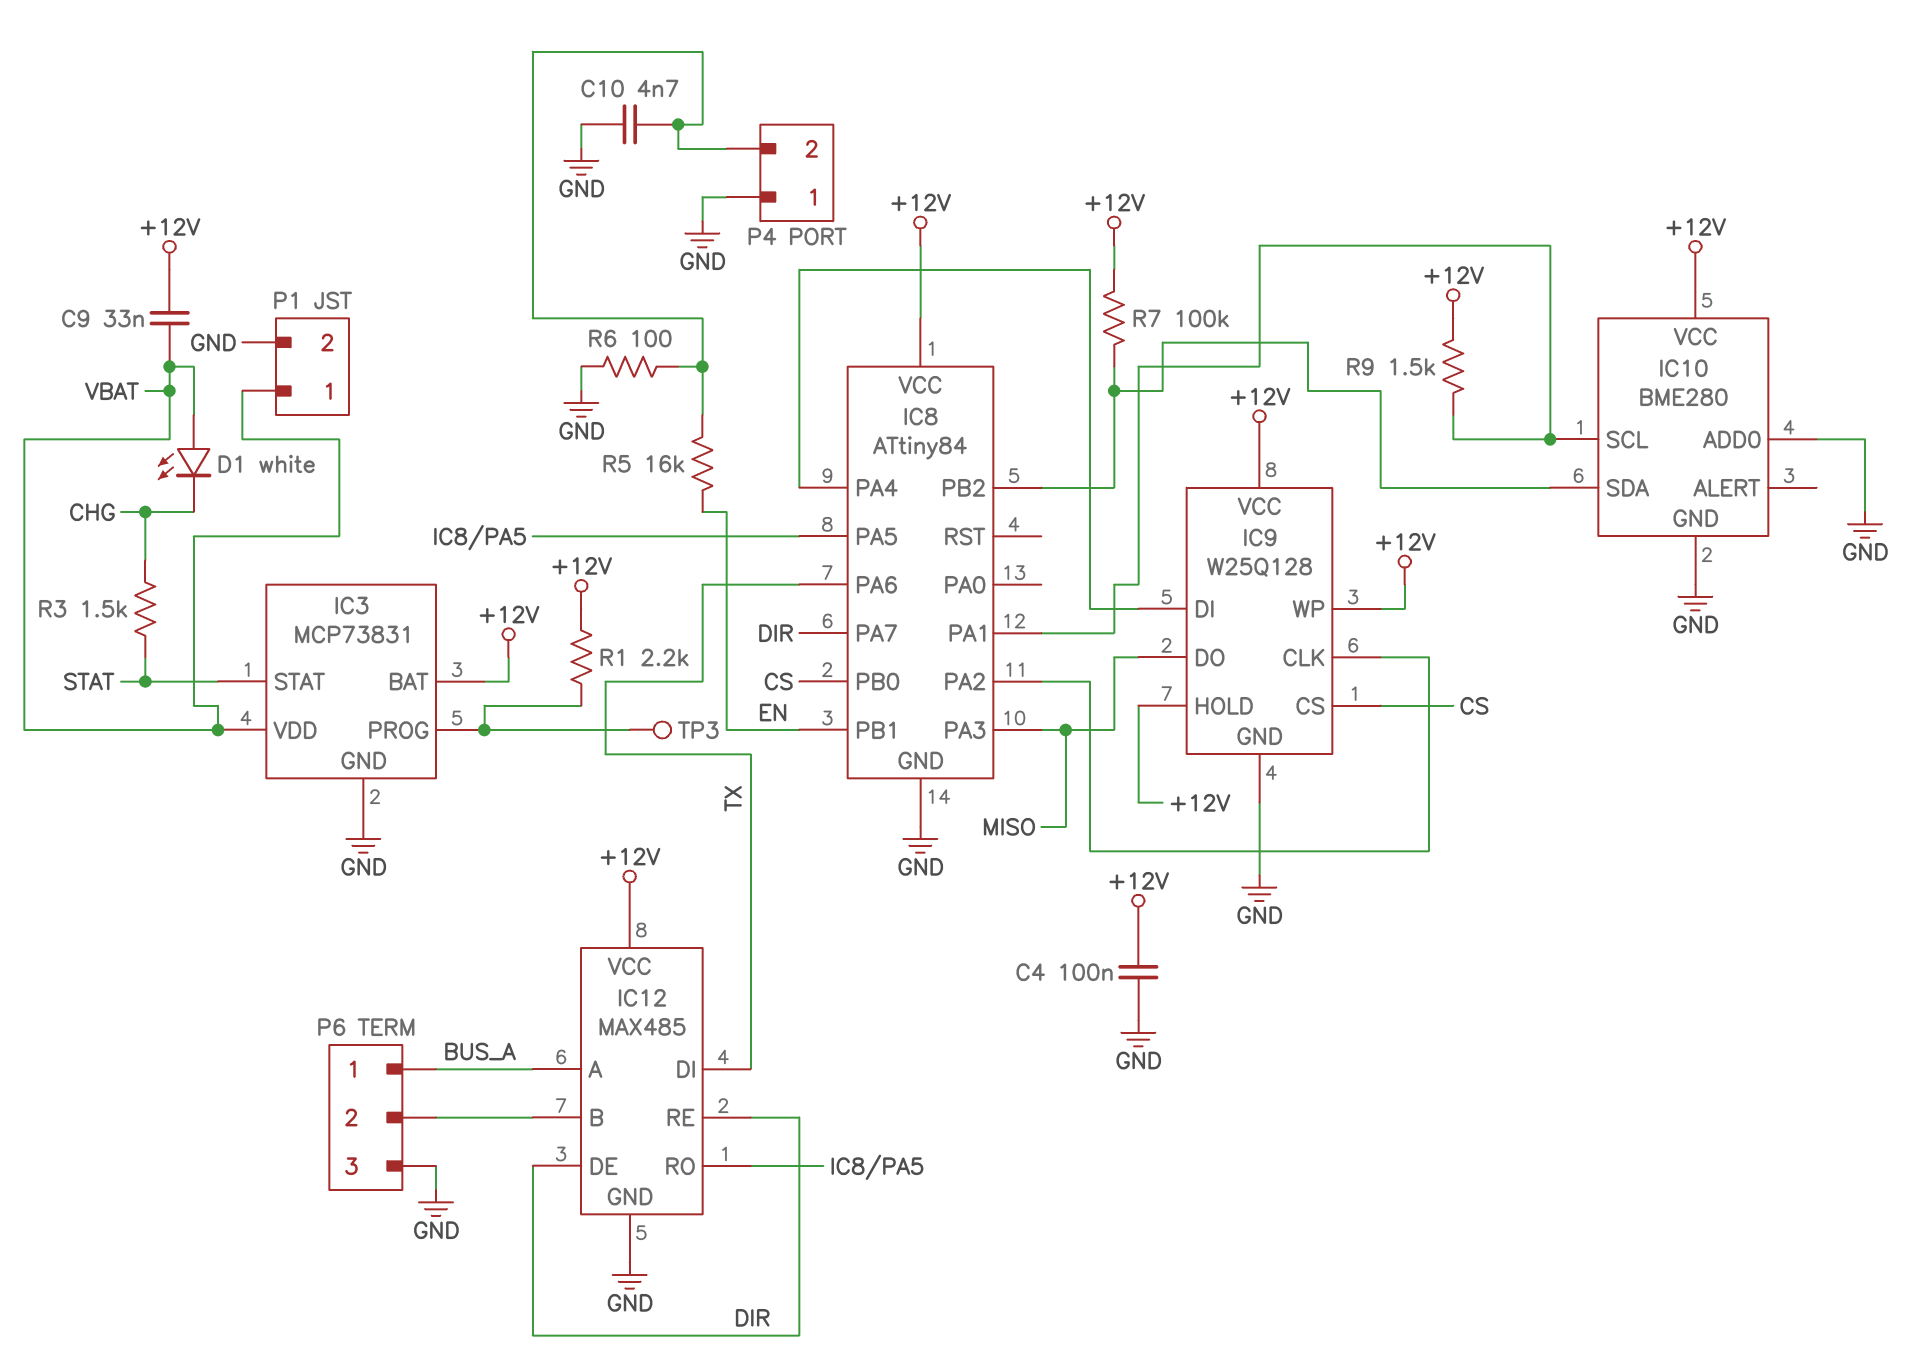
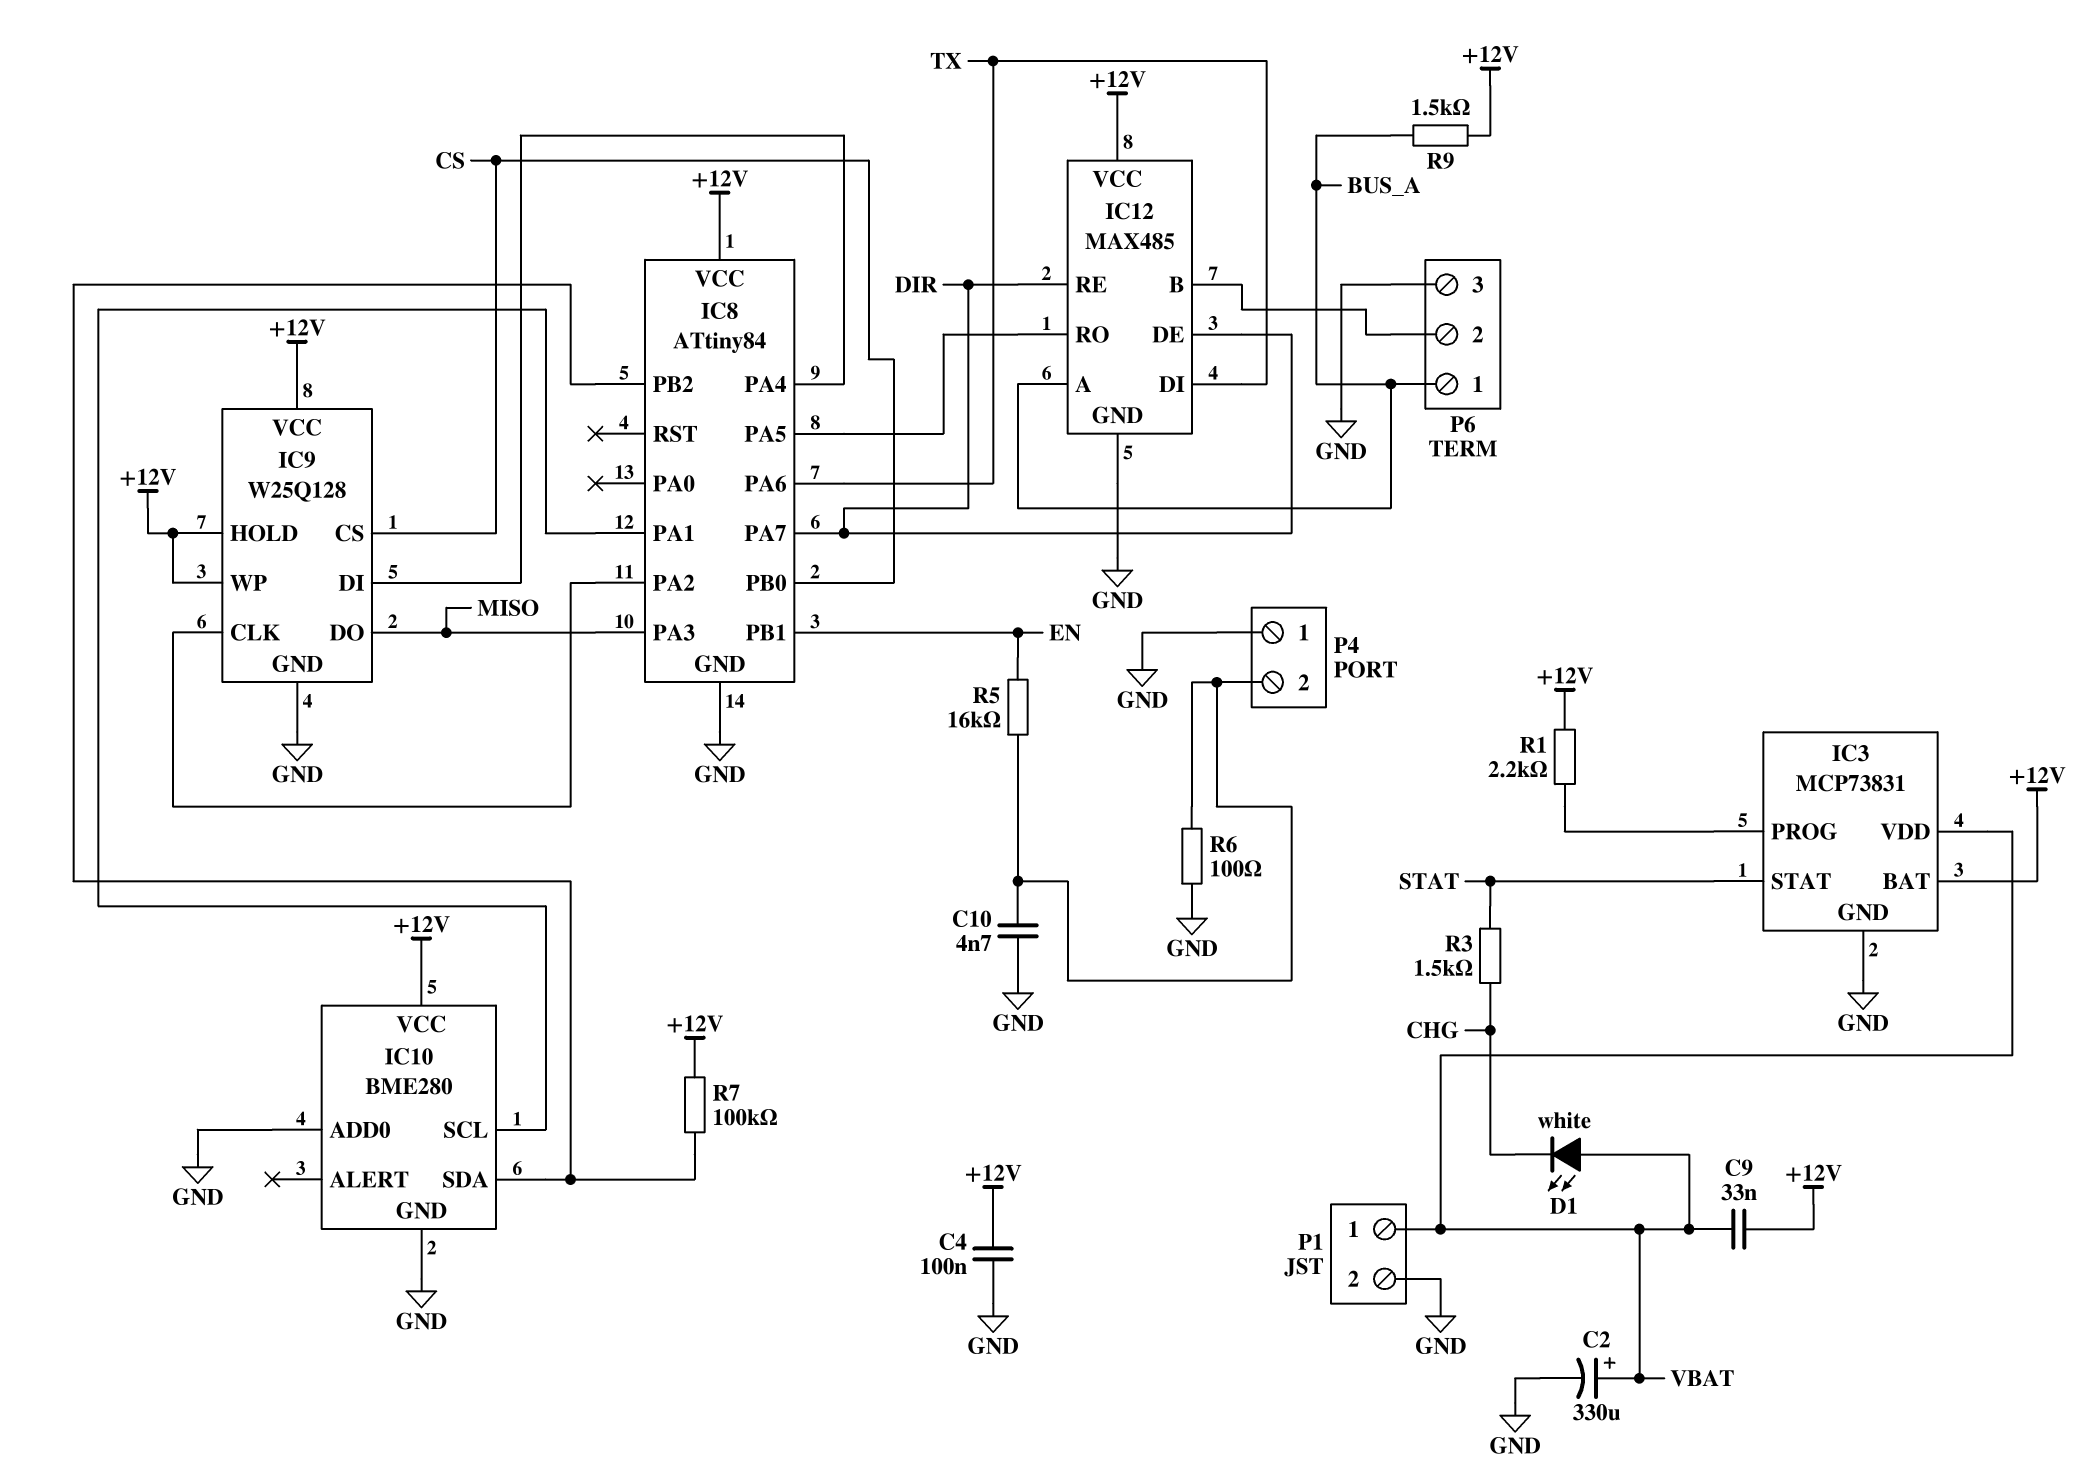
C2: none -> 330uF (plus VBAT, minus GND)
R9: 1.5k (+12V, IC8/PA1) -> 1.5k (+12V, BUS_A)
TP3: test point (IC3/PROG) -> none

